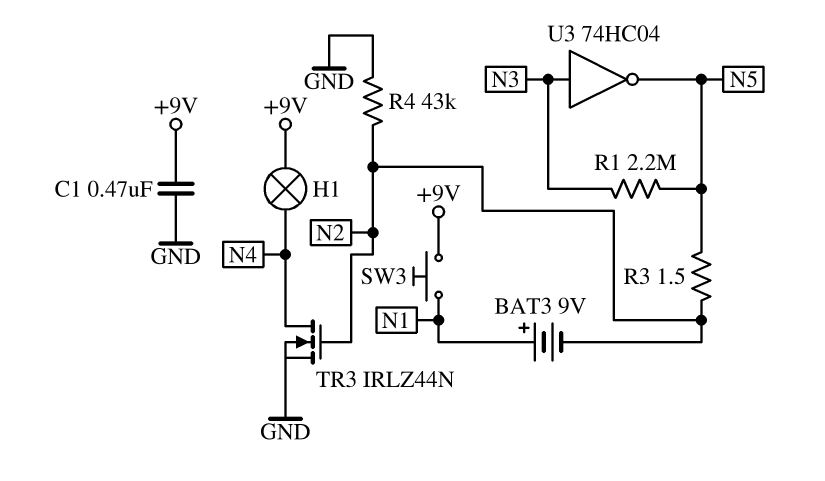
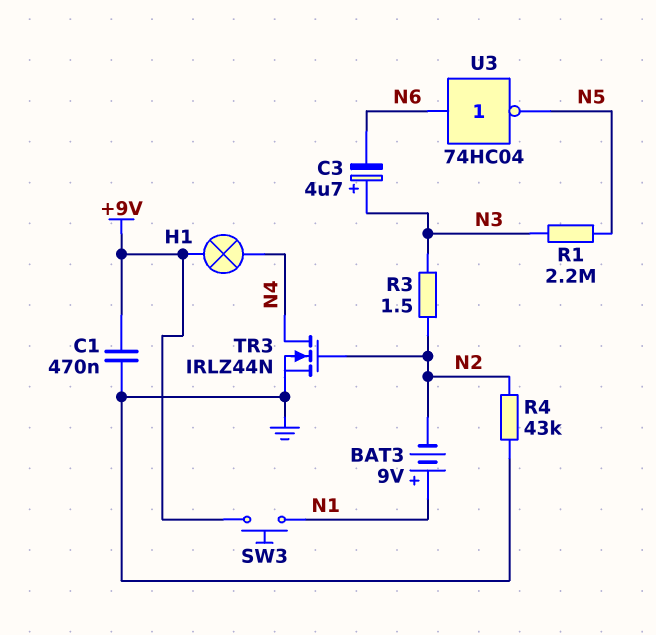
C3: none -> 4.7uF (plus N3, minus N6)
R3: 1.5 (N2, N5) -> 1.5 (N2, N3)
U3: NOT 74HC04 (in N3, out N5) -> NOT 74HC04 (in N6, out N5)

